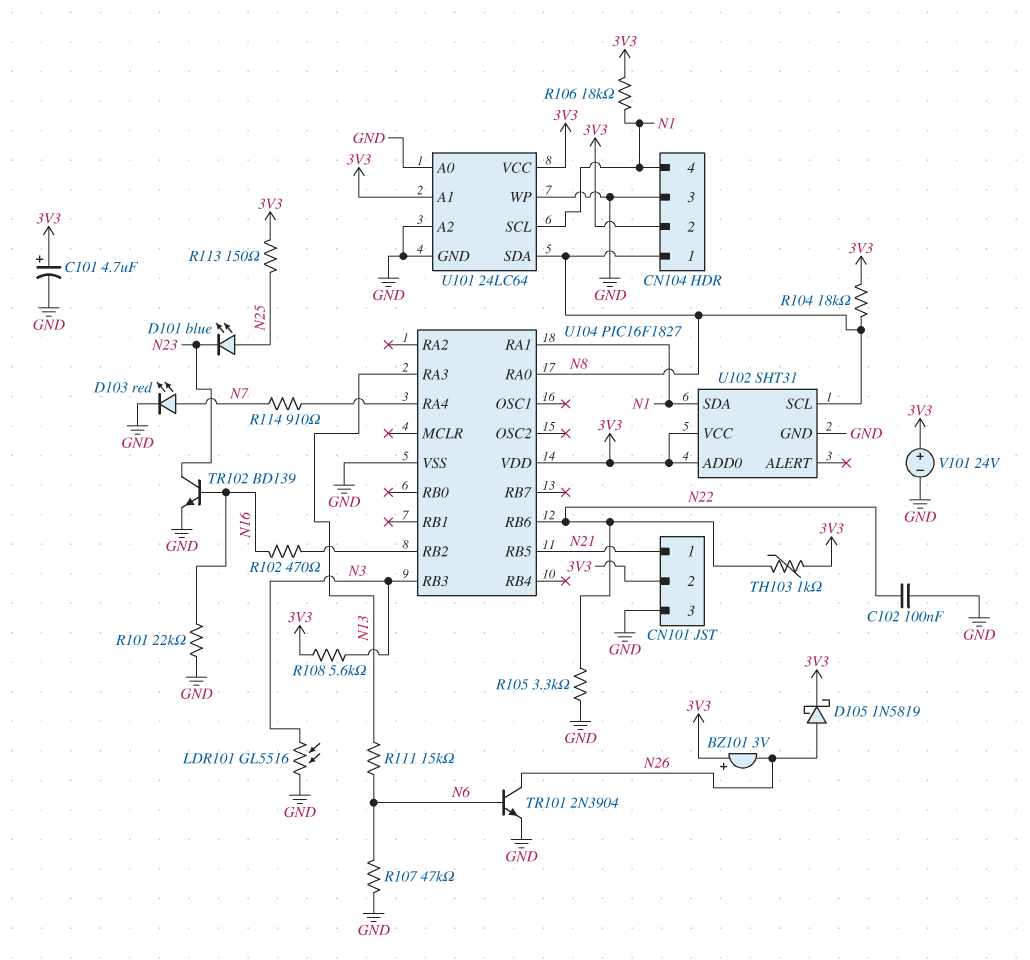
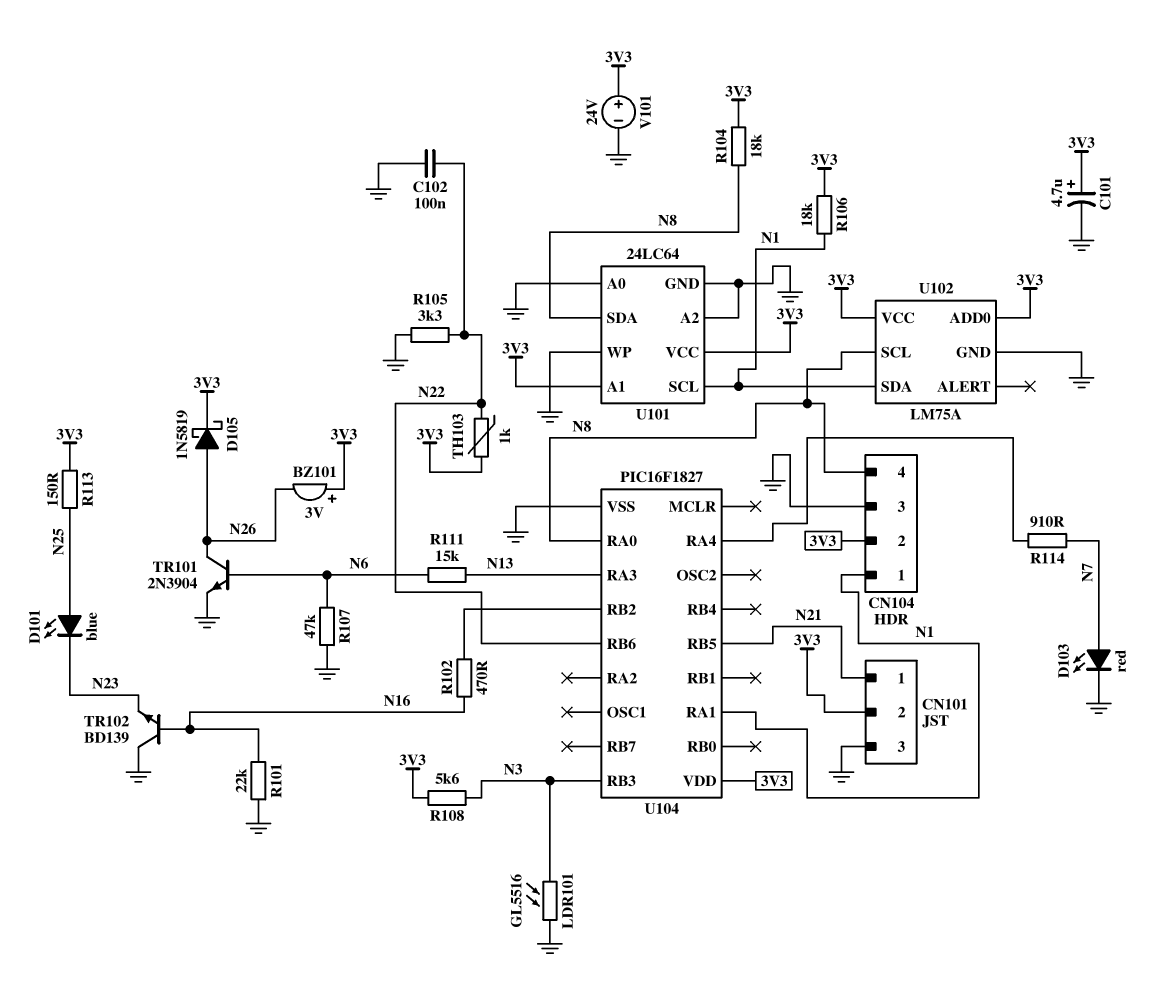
CN104 pin 1: N8 -> N1
CN104 pin 4: N1 -> N8
TR102: NPN BD139 (B N16, C N23, E GND) -> NPN BD139 (B N16, C GND, E N23)
U102: SHT31 -> LM75A

